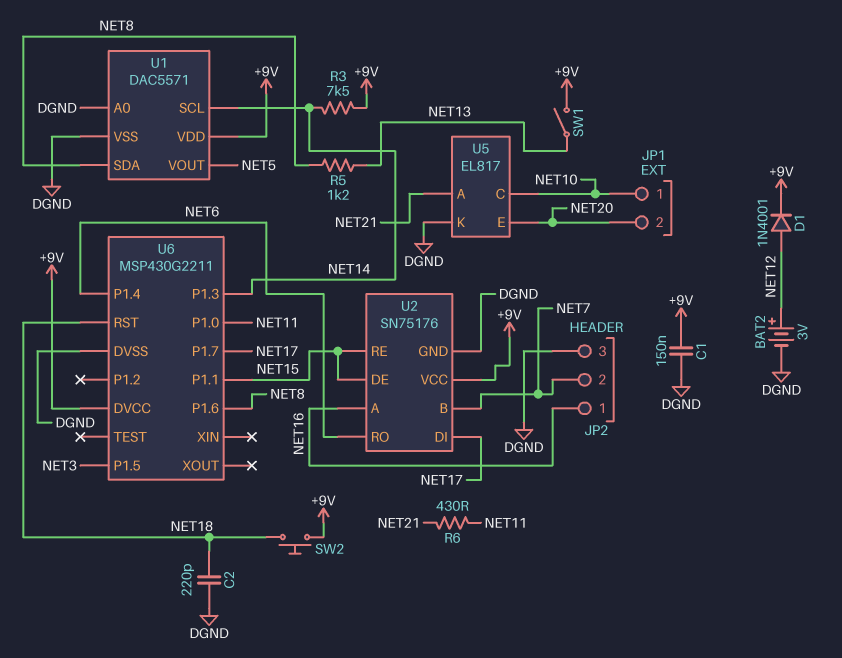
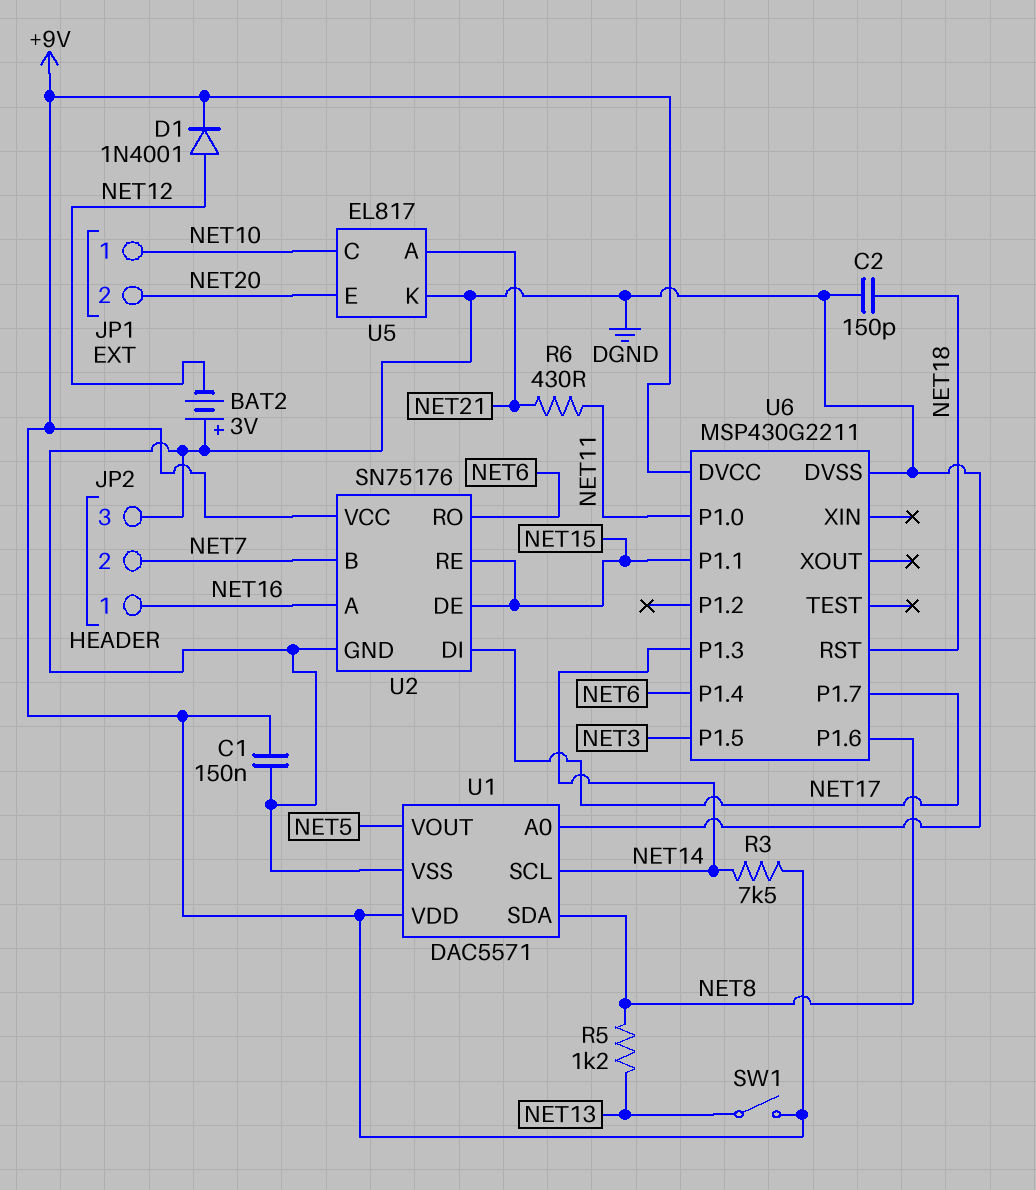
BAT2: 3V (plus NET12, minus DGND) -> 3V (plus DGND, minus NET12)
C2: 220pF (DGND, NET18) -> 150pF (DGND, NET18)
SW2: button (+9V, NET18) -> none

